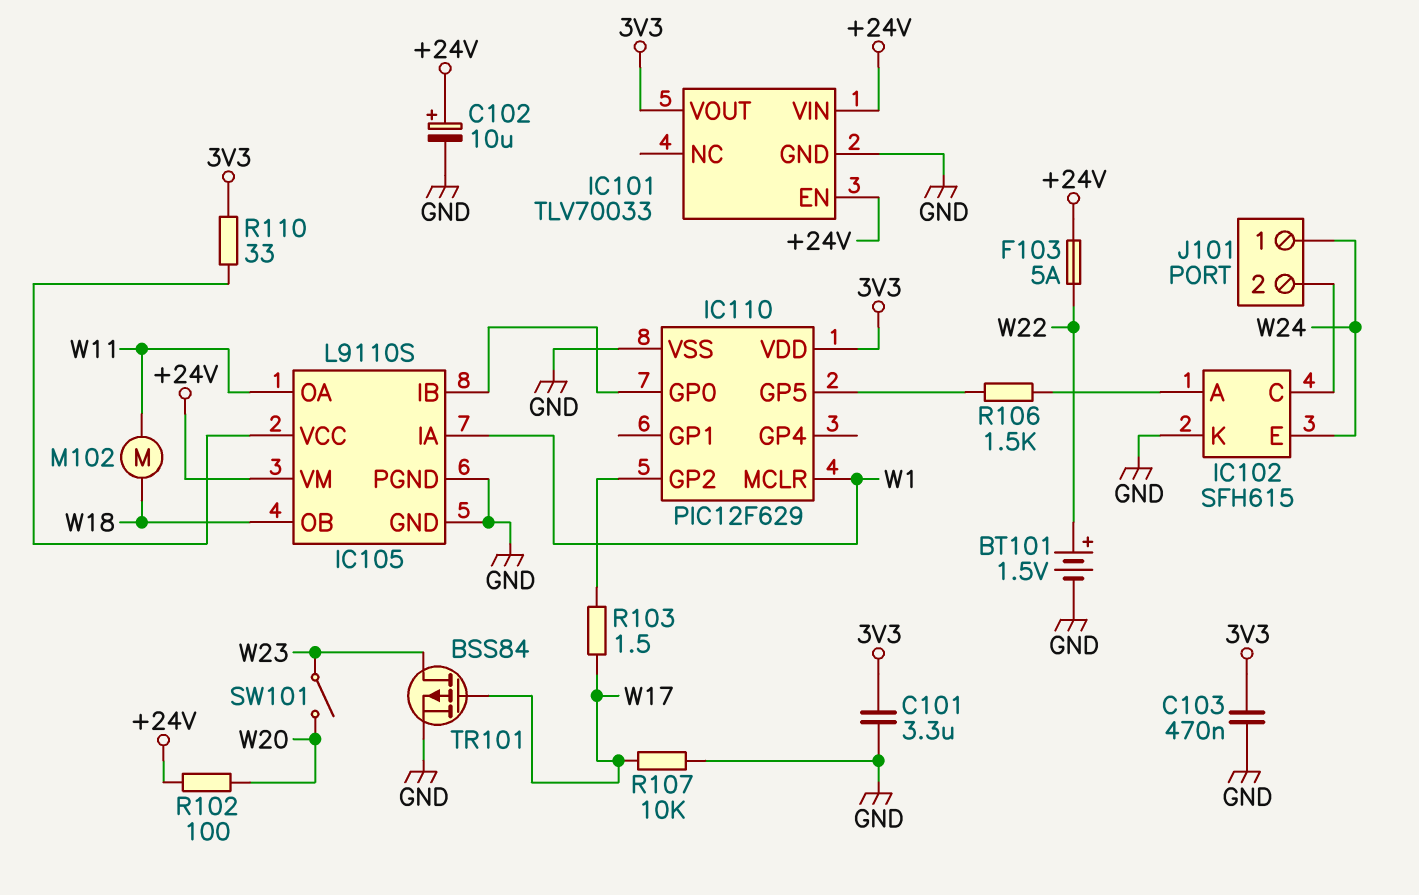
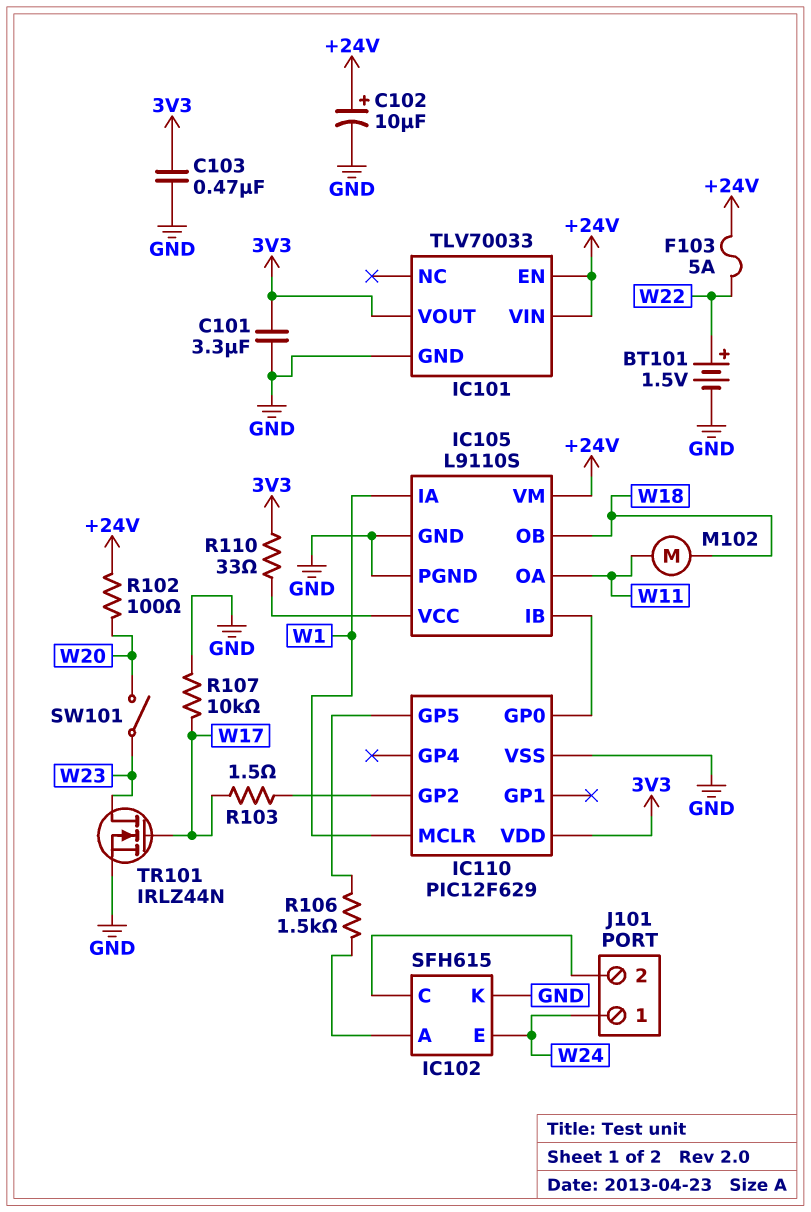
TR101: PMOS BSS84 (G W17, D W23, S GND) -> NMOS IRLZ44N (G W17, D W23, S GND)

